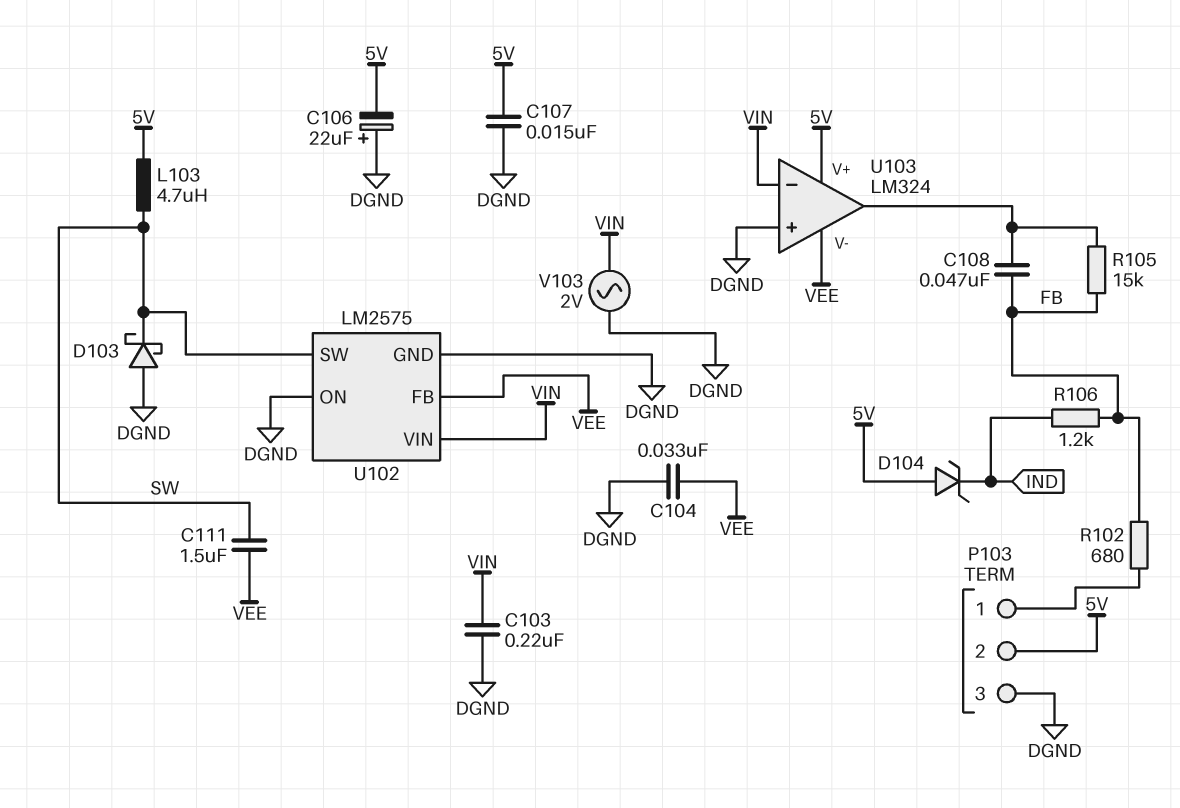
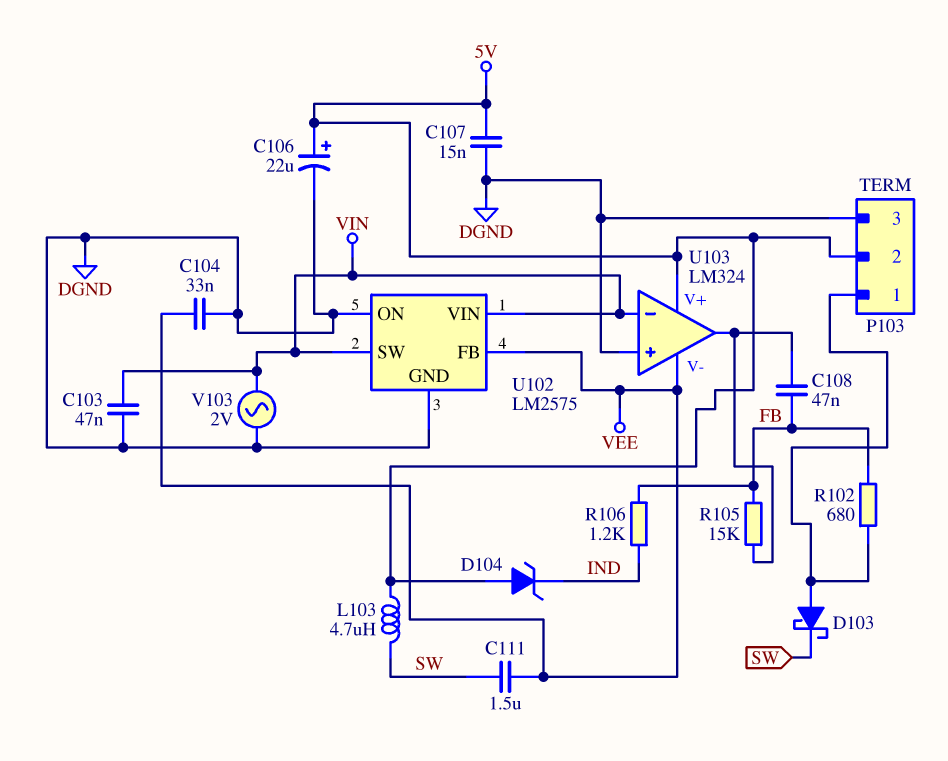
C103: 220nF (DGND, VIN) -> 47nF (DGND, VIN)
C106: 22uF (plus DGND, minus 5V) -> 22uF (plus 5V, minus DGND)
D103: schottky (A DGND, K SW) -> schottky (A P103/1, K SW)
U102 pin SW: SW -> VIN

